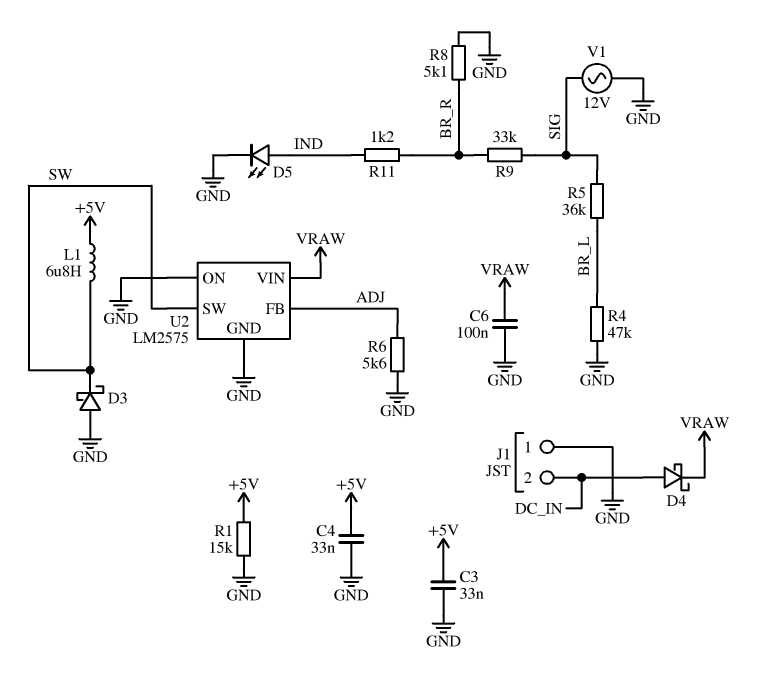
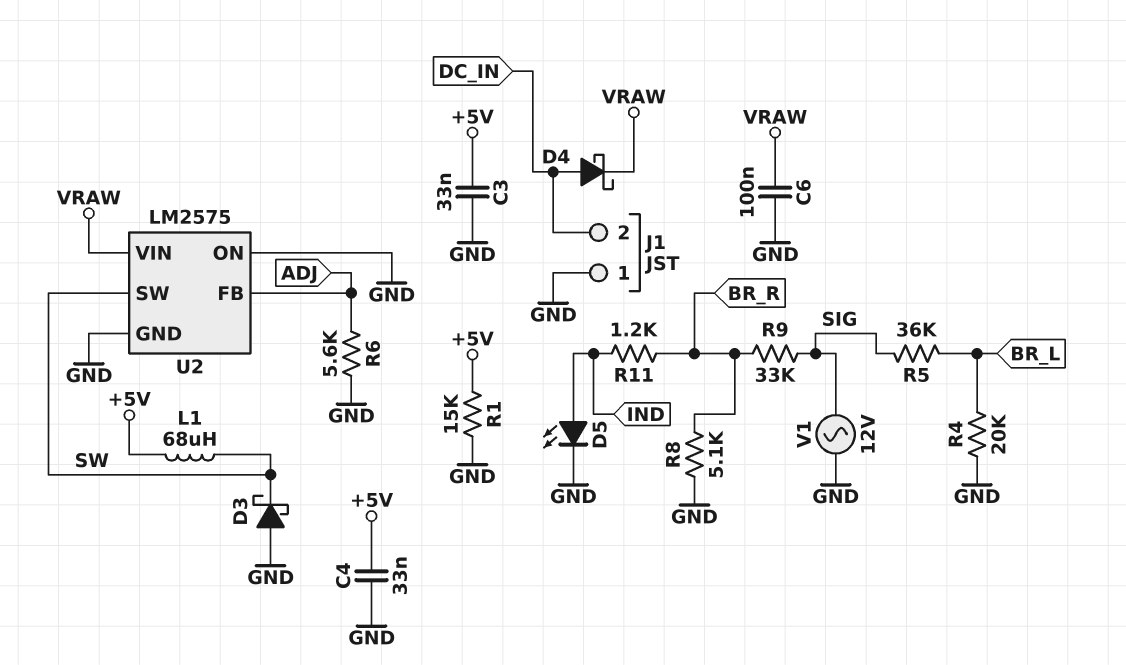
L1: 6.8uH (+5V, SW) -> 68uH (+5V, SW)
R4: 47k (BR_L, GND) -> 20k (BR_L, GND)

